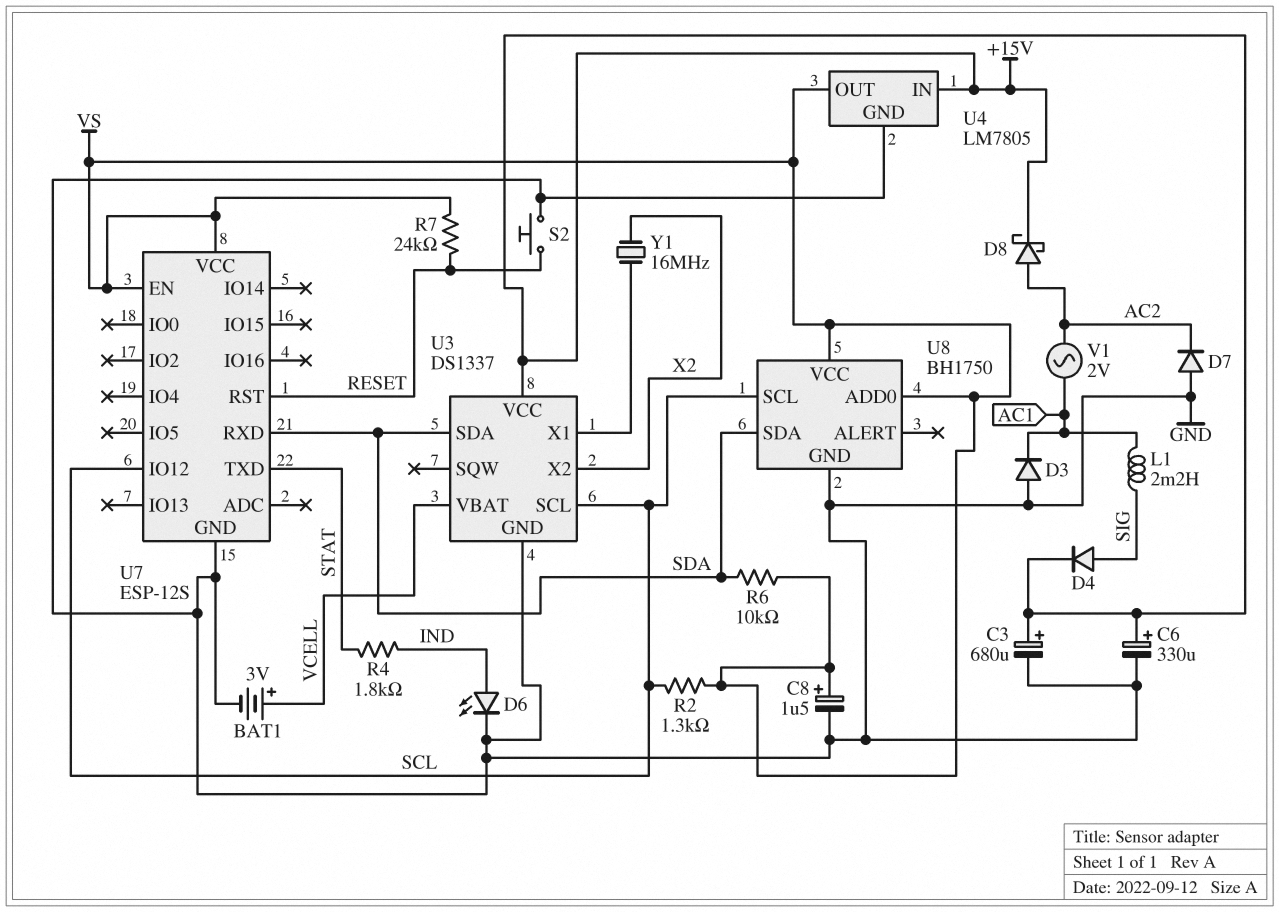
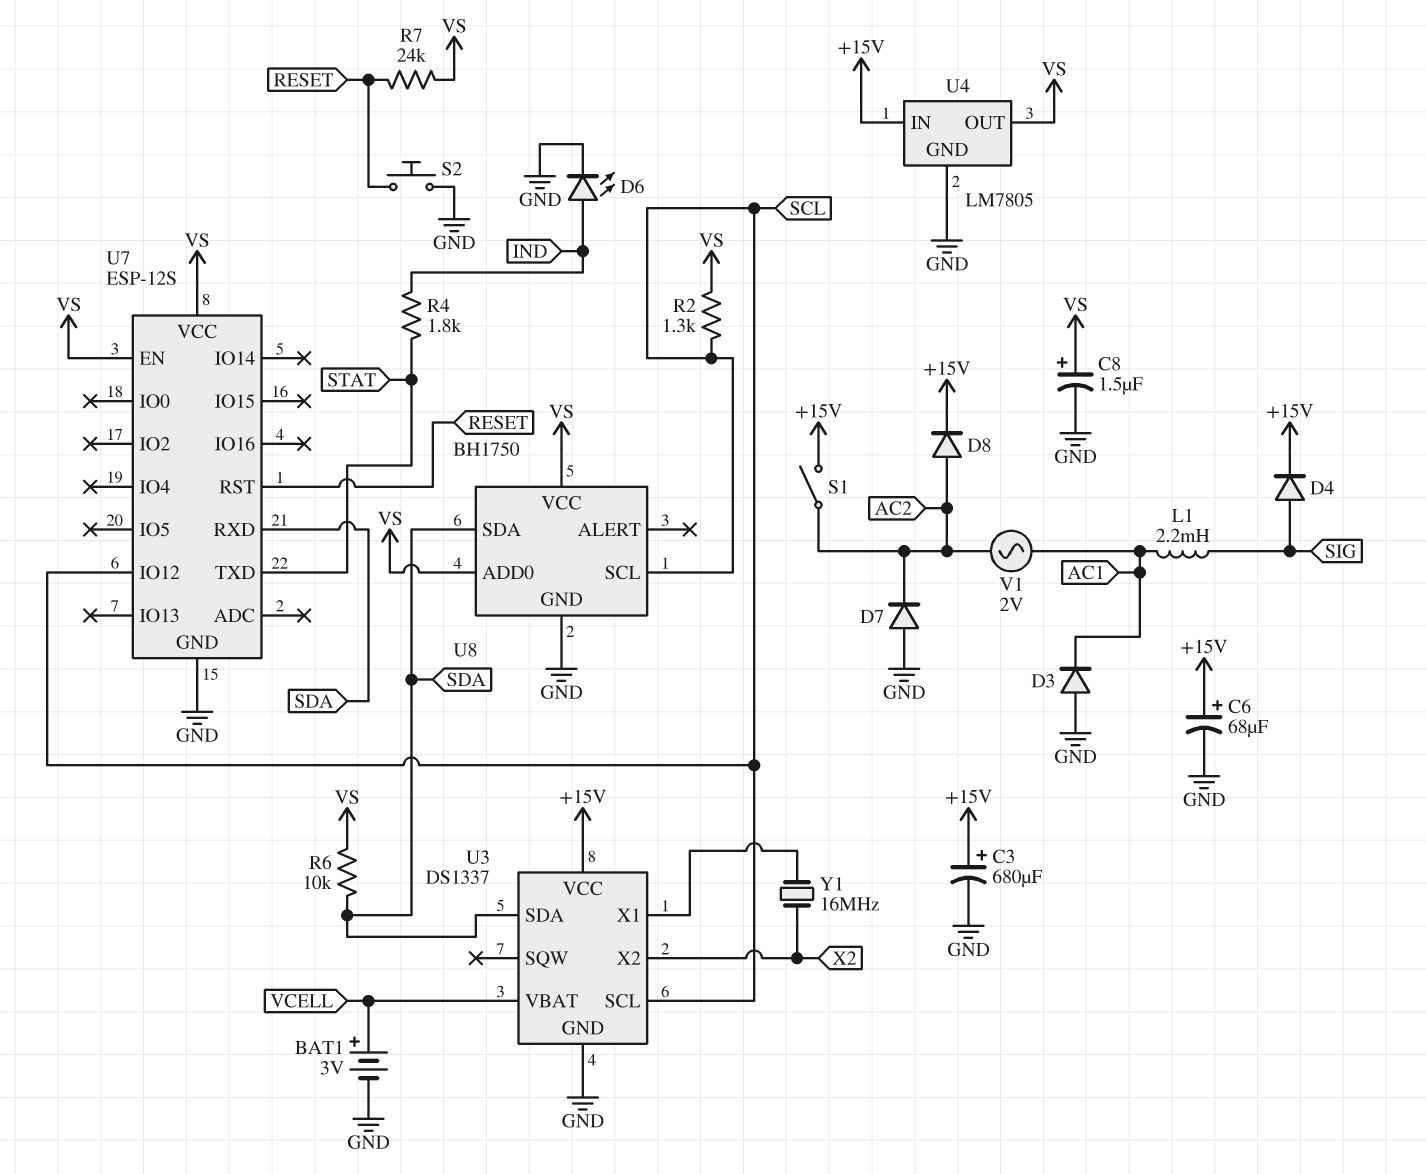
C6: 330uF (plus +15V, minus GND) -> 68uF (plus +15V, minus GND)
D8: schottky (A AC2, K +15V) -> diode (A AC2, K +15V)
S1: none -> switch (+15V, AC2)

